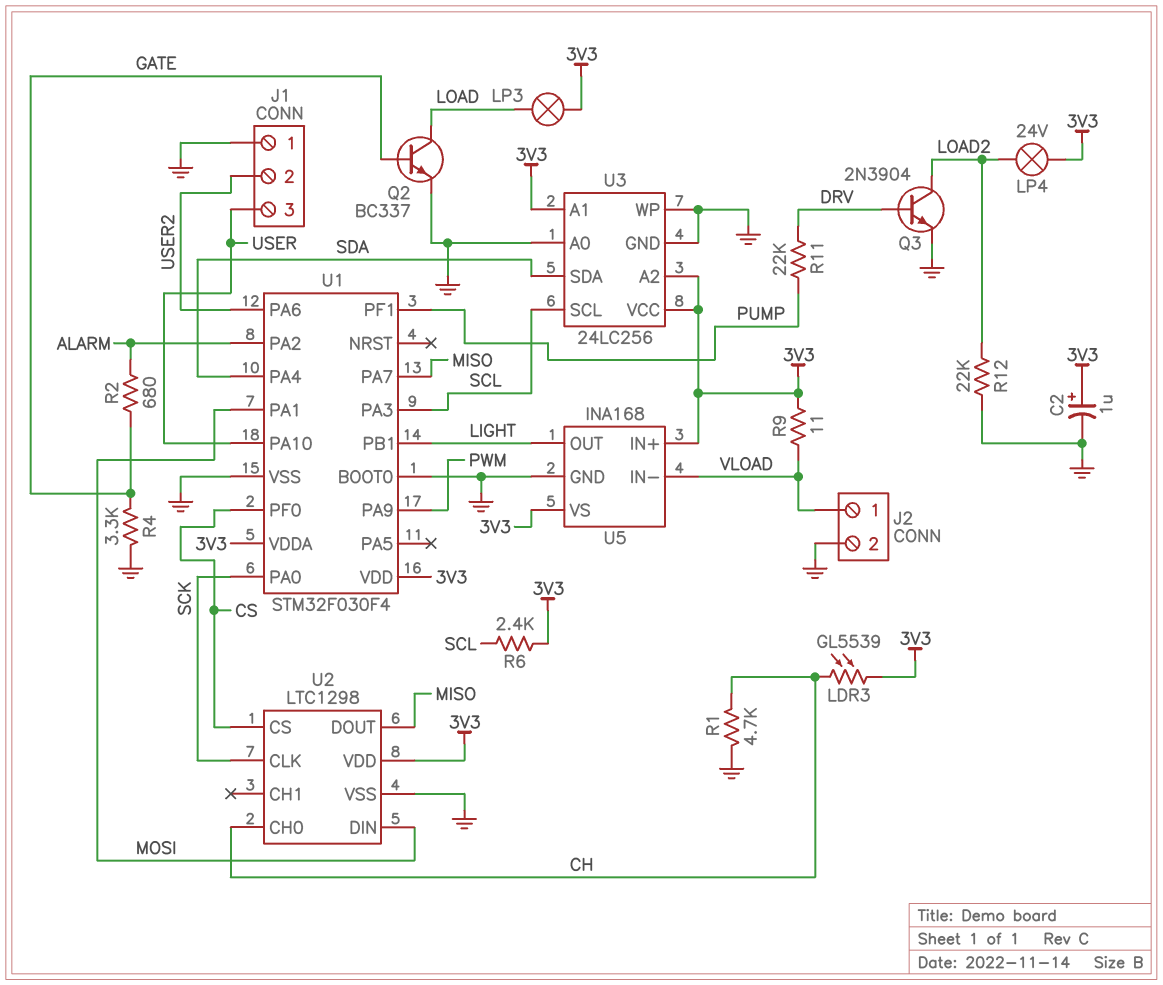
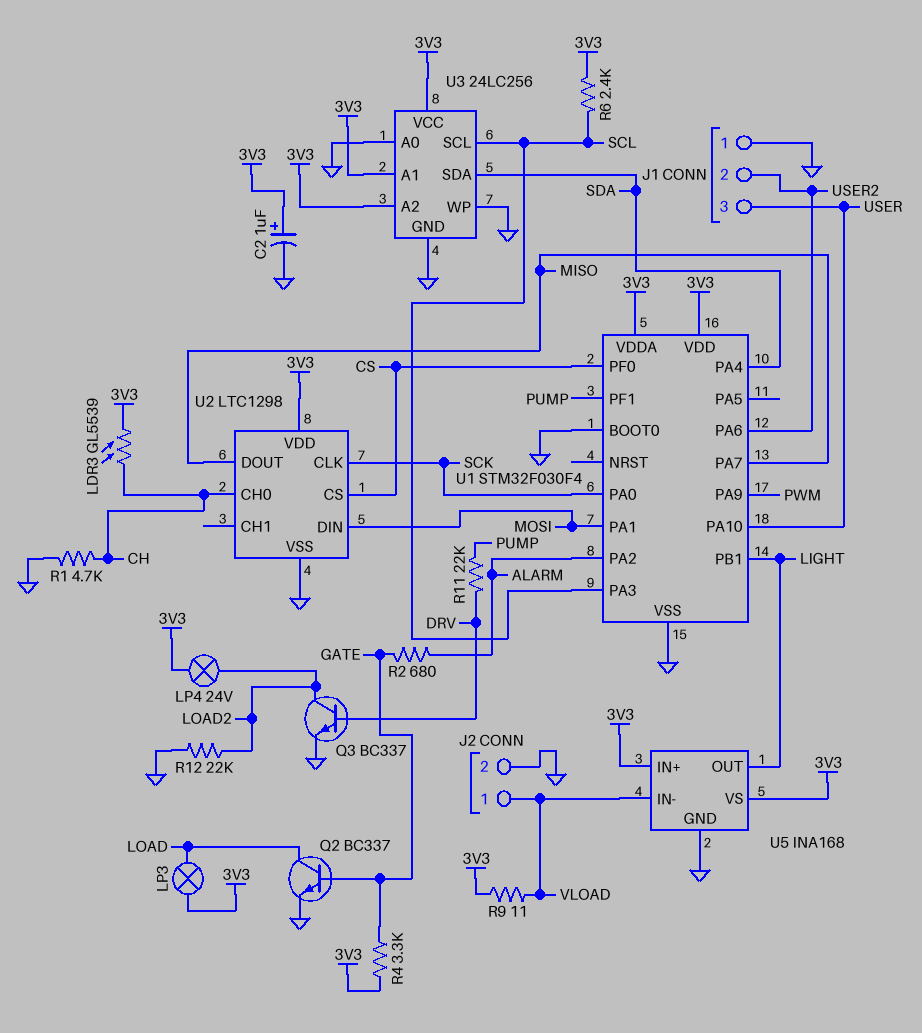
Q3: NPN 2N3904 (B DRV, C LOAD2, E GND) -> NPN BC337 (B DRV, C LOAD2, E GND)
R4: 3.3k (GATE, GND) -> 3.3k (3V3, GATE)

